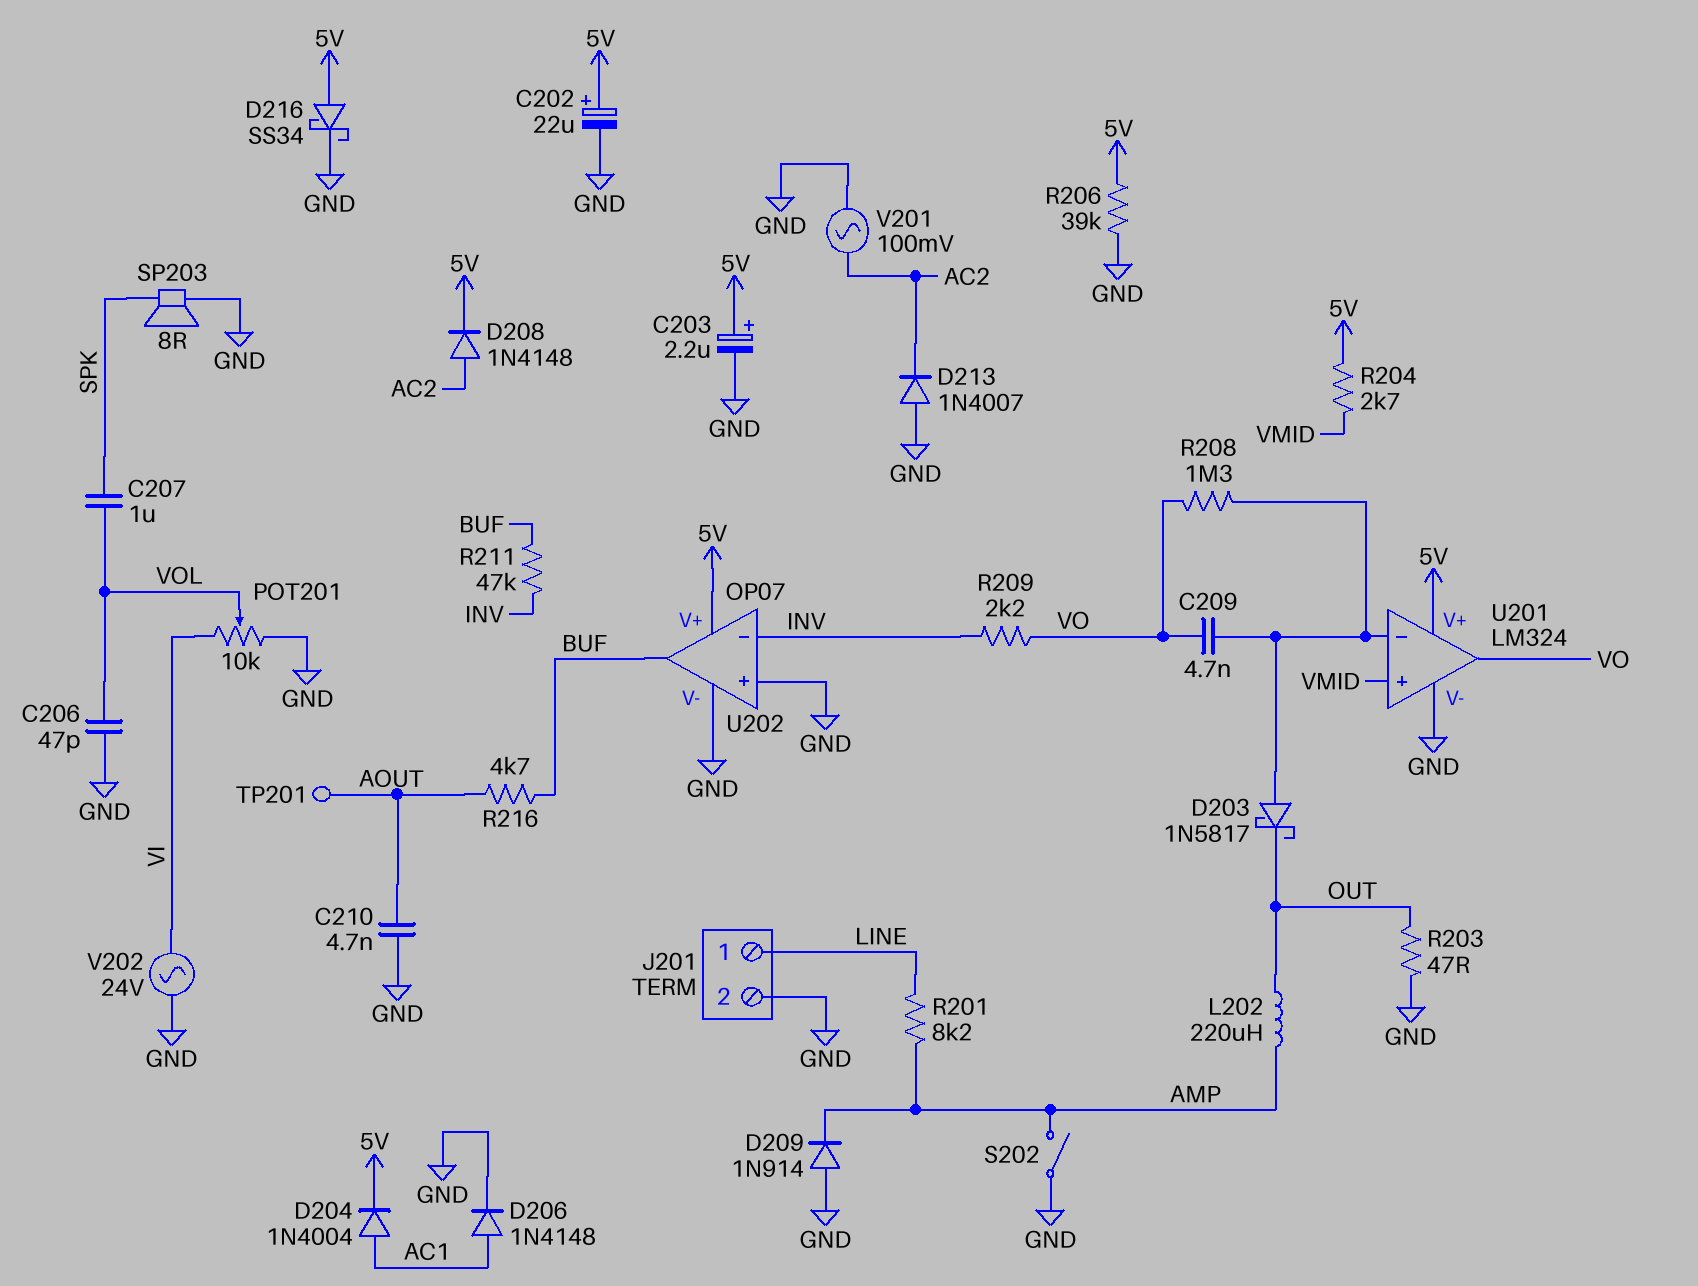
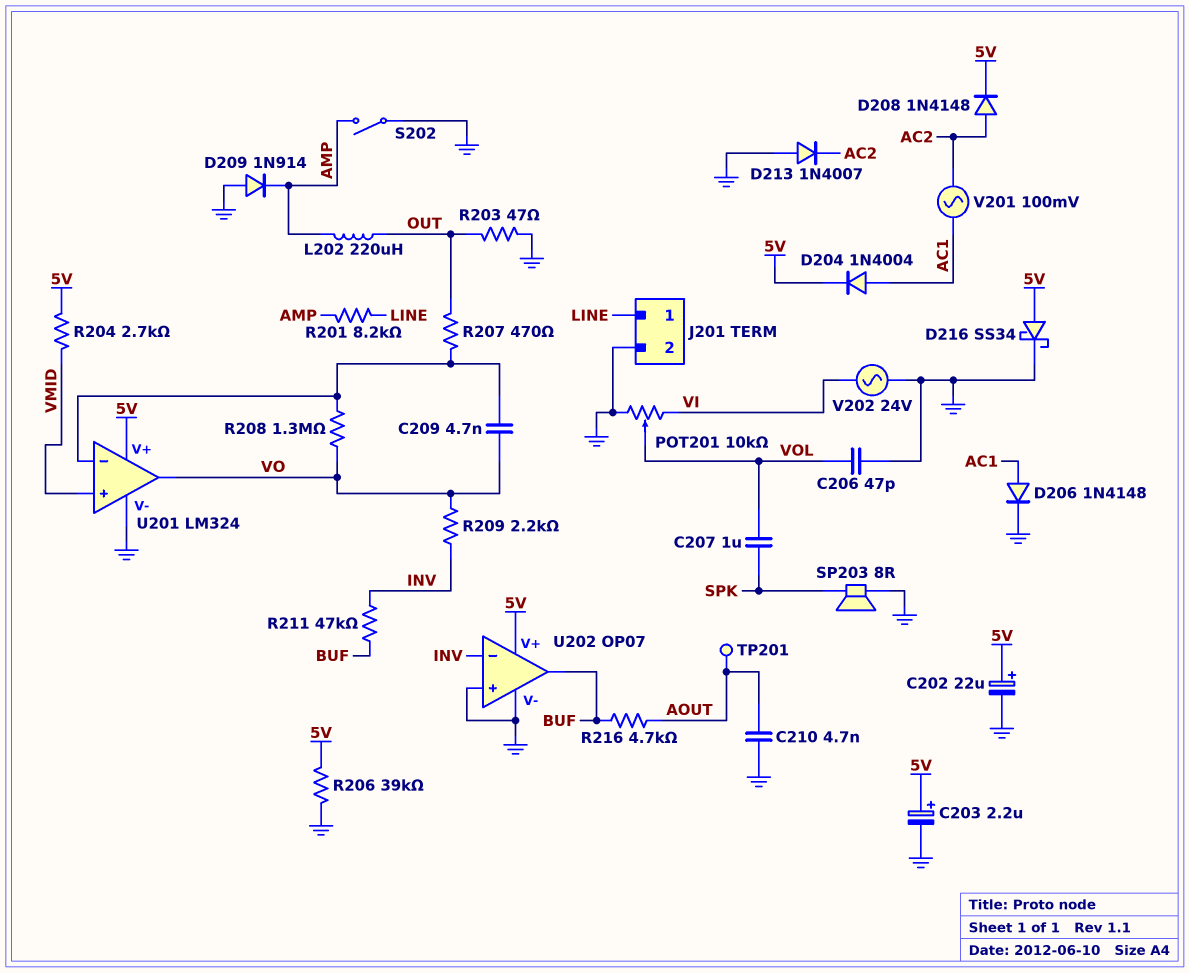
D203: schottky 1N5817 (A U201/in-, K OUT) -> none
R207: none -> 470 (OUT, U201/in-)
V201: AC 100mV (AC2, GND) -> AC 100mV (AC1, AC2)

